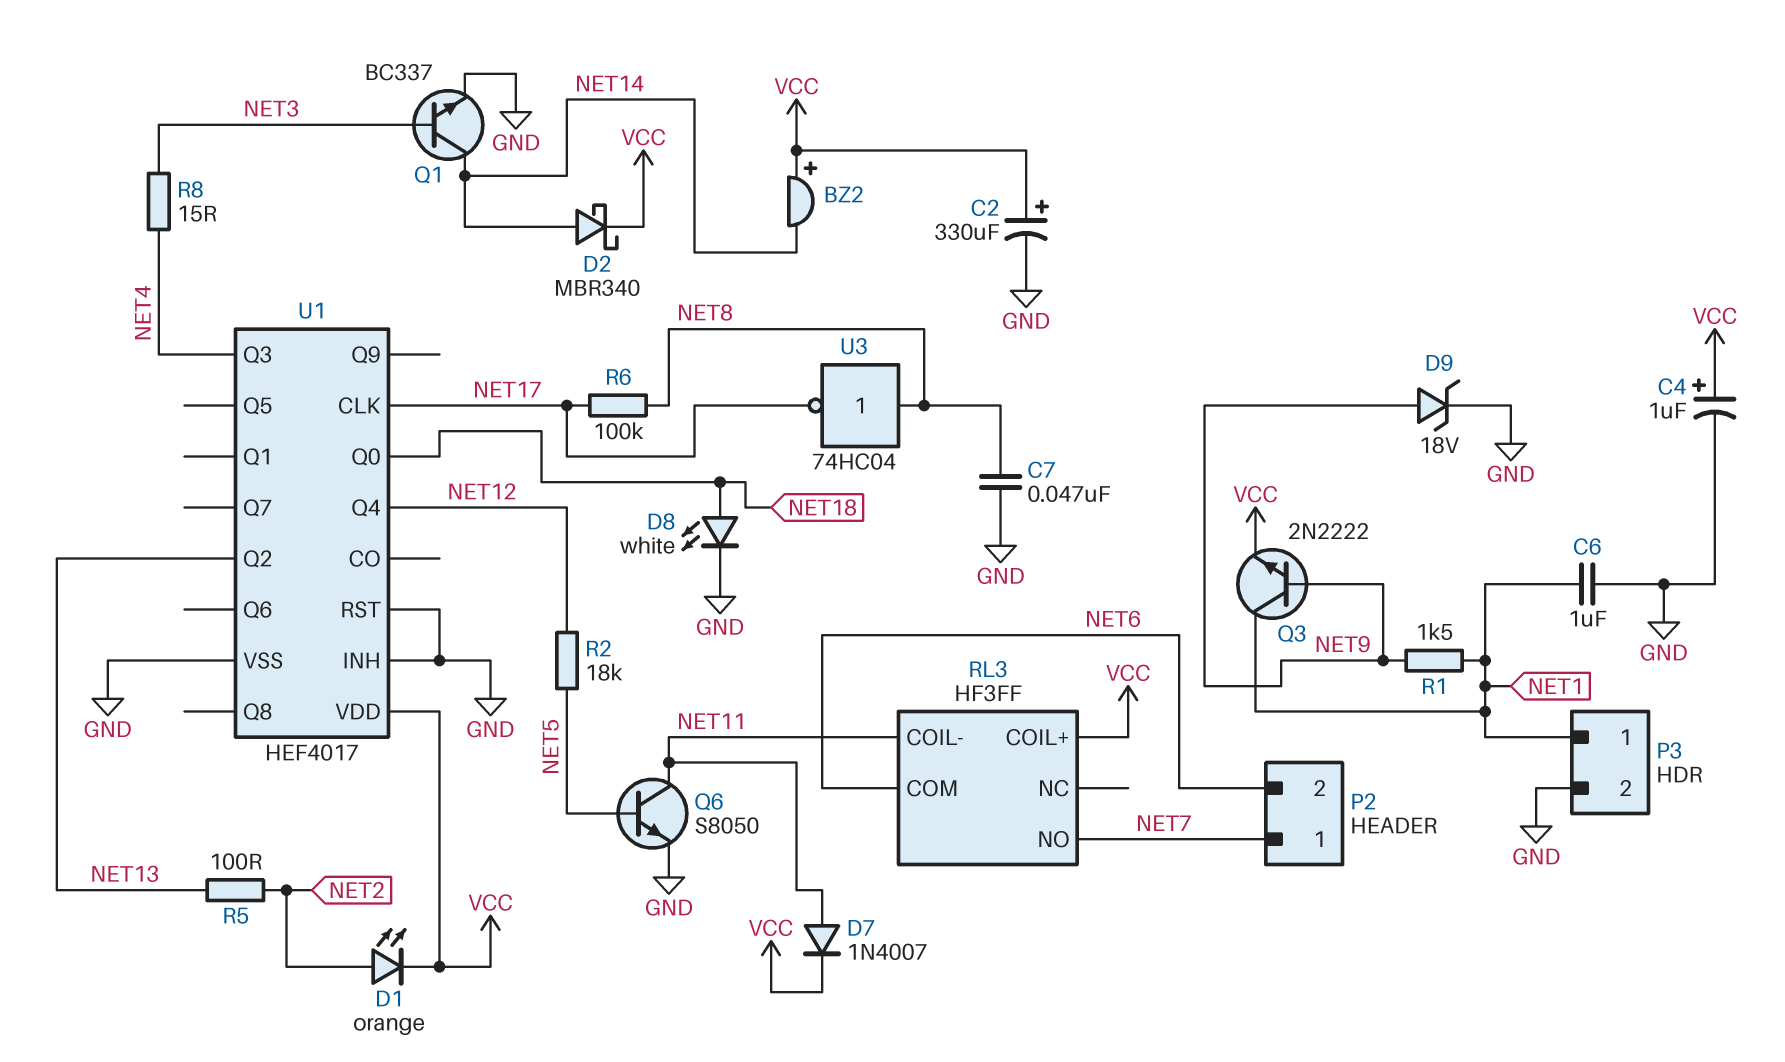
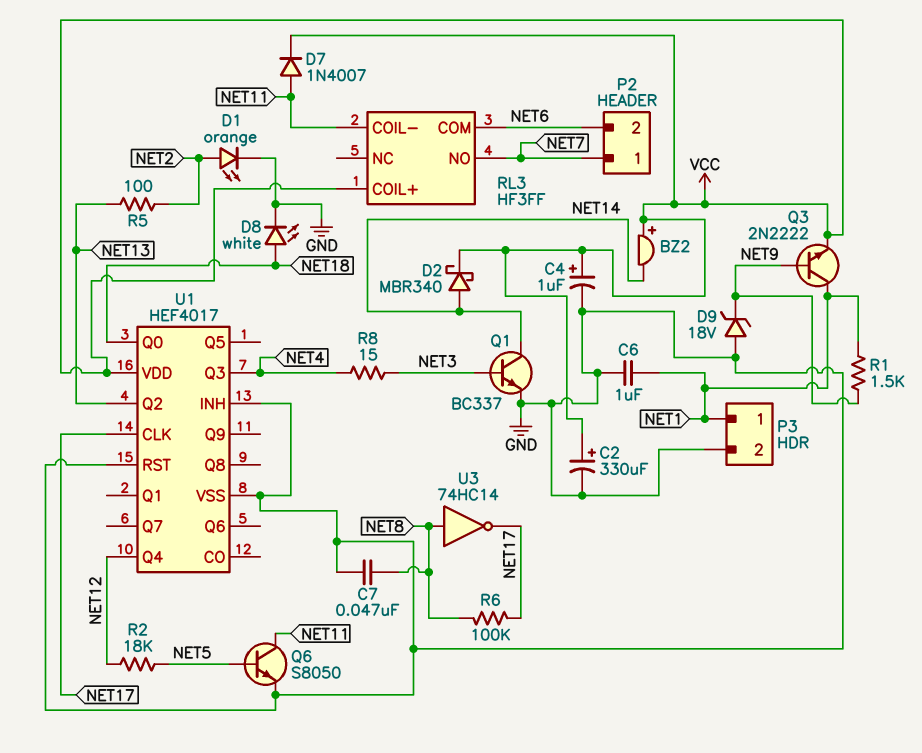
D1: LED orange (A NET2, K VCC) -> LED orange (A NET2, K GND)
D9: zener 18V (A NET9, K GND) -> zener 18V (A GND, K NET9)
U3: NOT 74HC04 (in NET8, out NET17) -> NOT 74HC14 (in NET8, out NET17)

